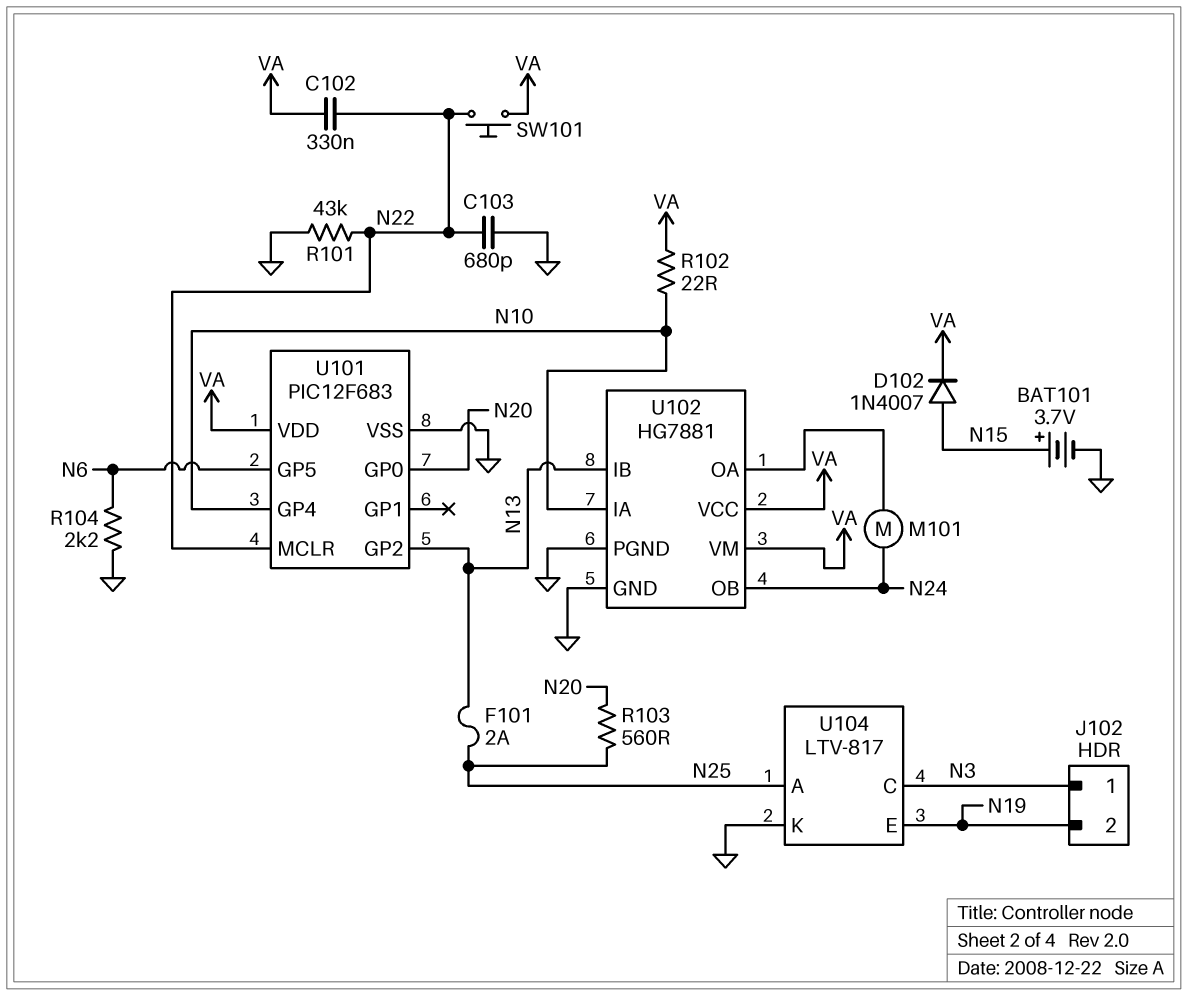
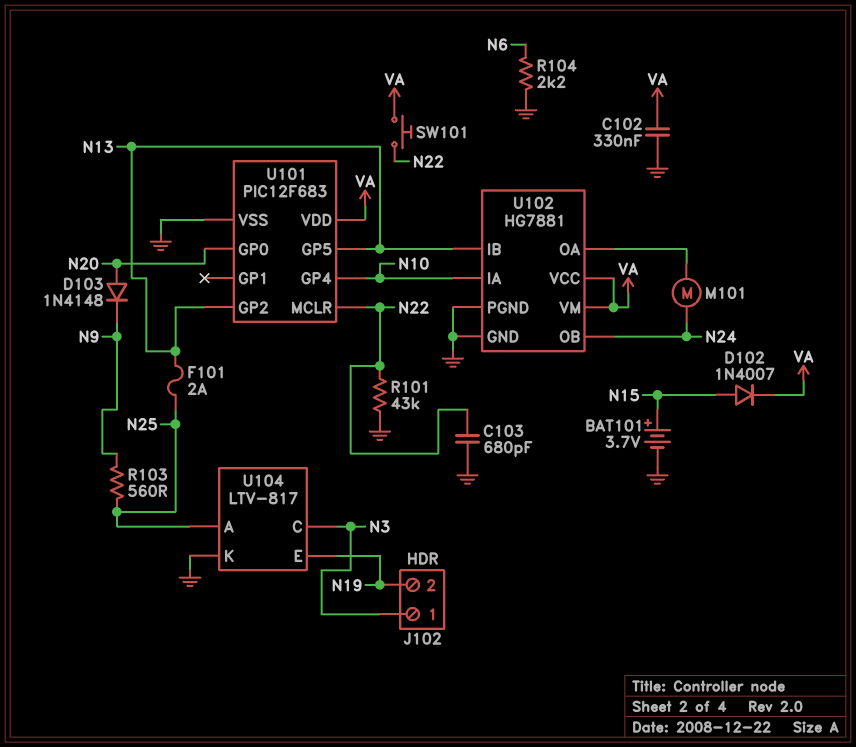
C102: 330nF (N22, VA) -> 330nF (GND, VA)
D103: none -> diode 1N4148 (A N20, K N9)
R102: 22 (N10, VA) -> none
R103: 560 (N20, N25) -> 560 (N9, N25)
U101 pin GP5: N6 -> N13

